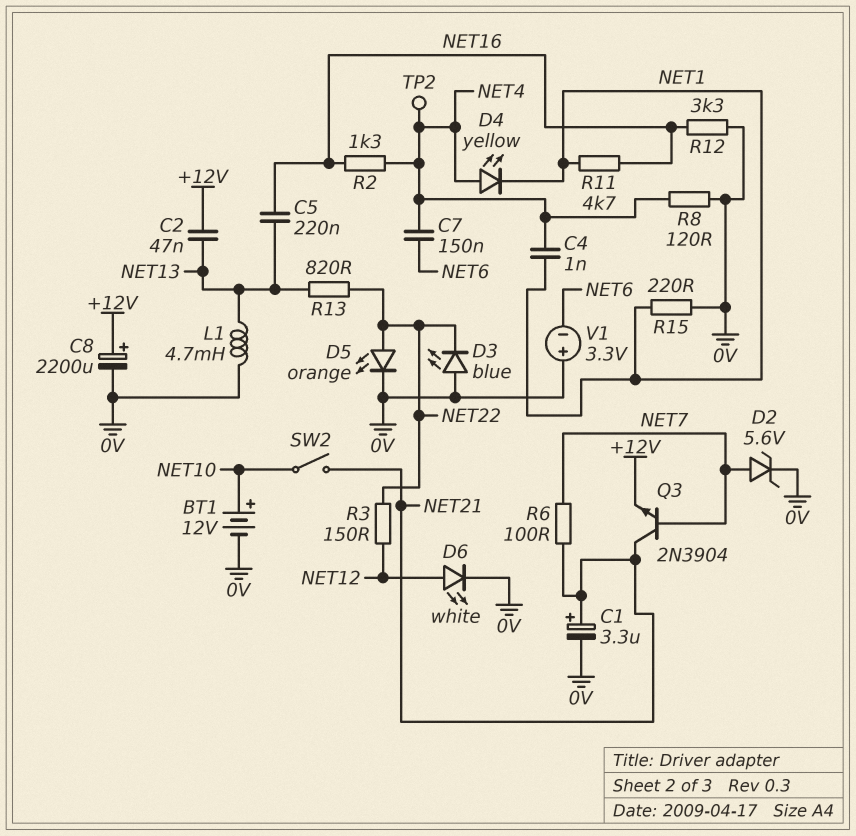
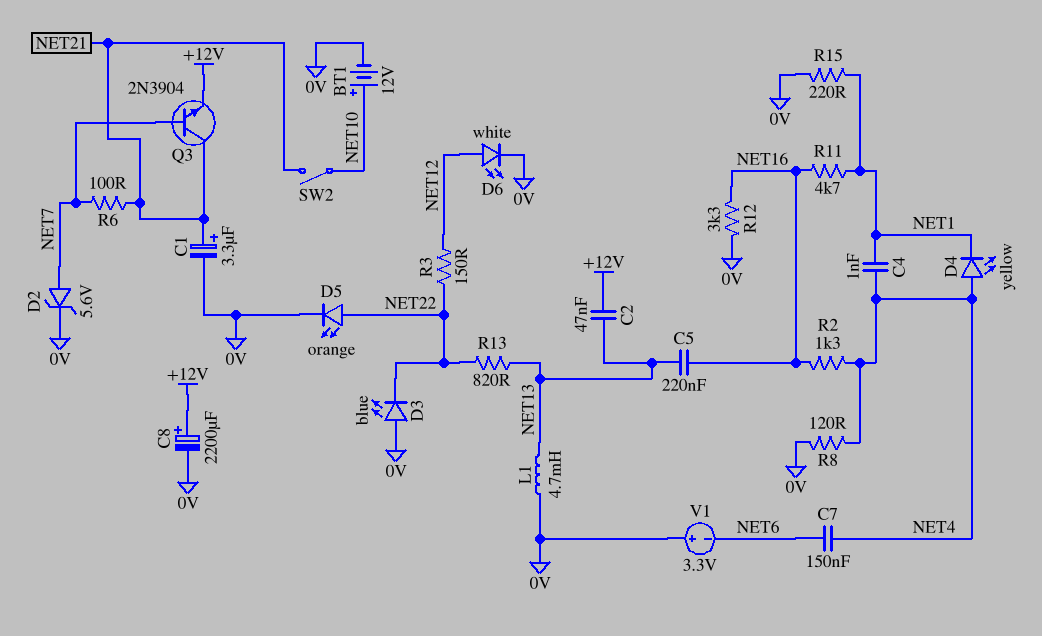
TP2: test point (NET4) -> none

